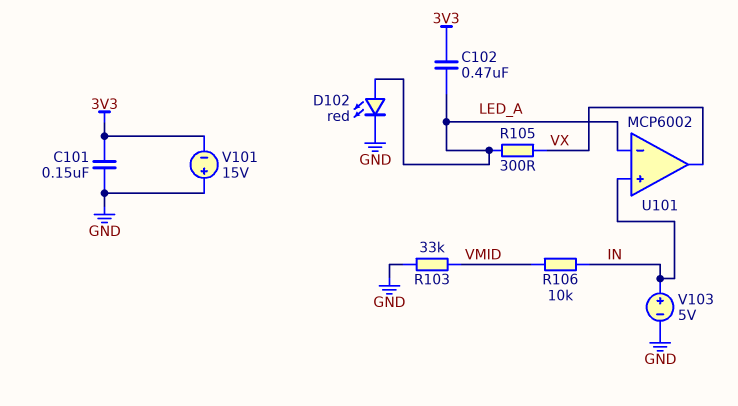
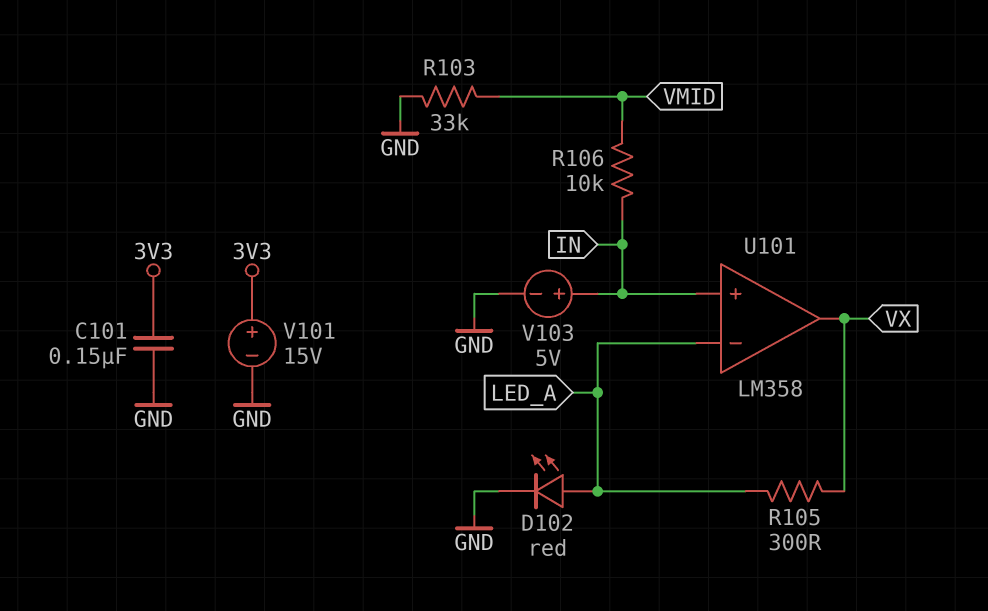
C102: 470nF (3V3, LED_A) -> none
U101: MCP6002 -> LM358
V101: 15V (plus GND, minus 3V3) -> 15V (plus 3V3, minus GND)

